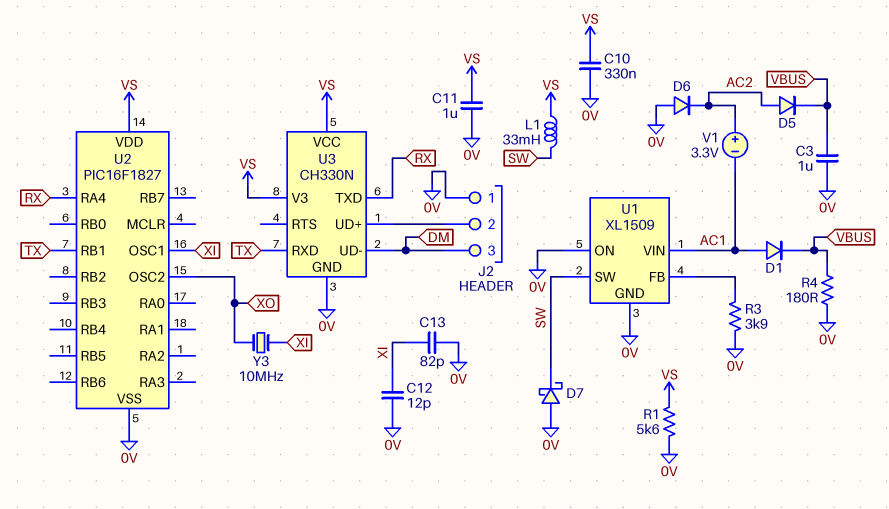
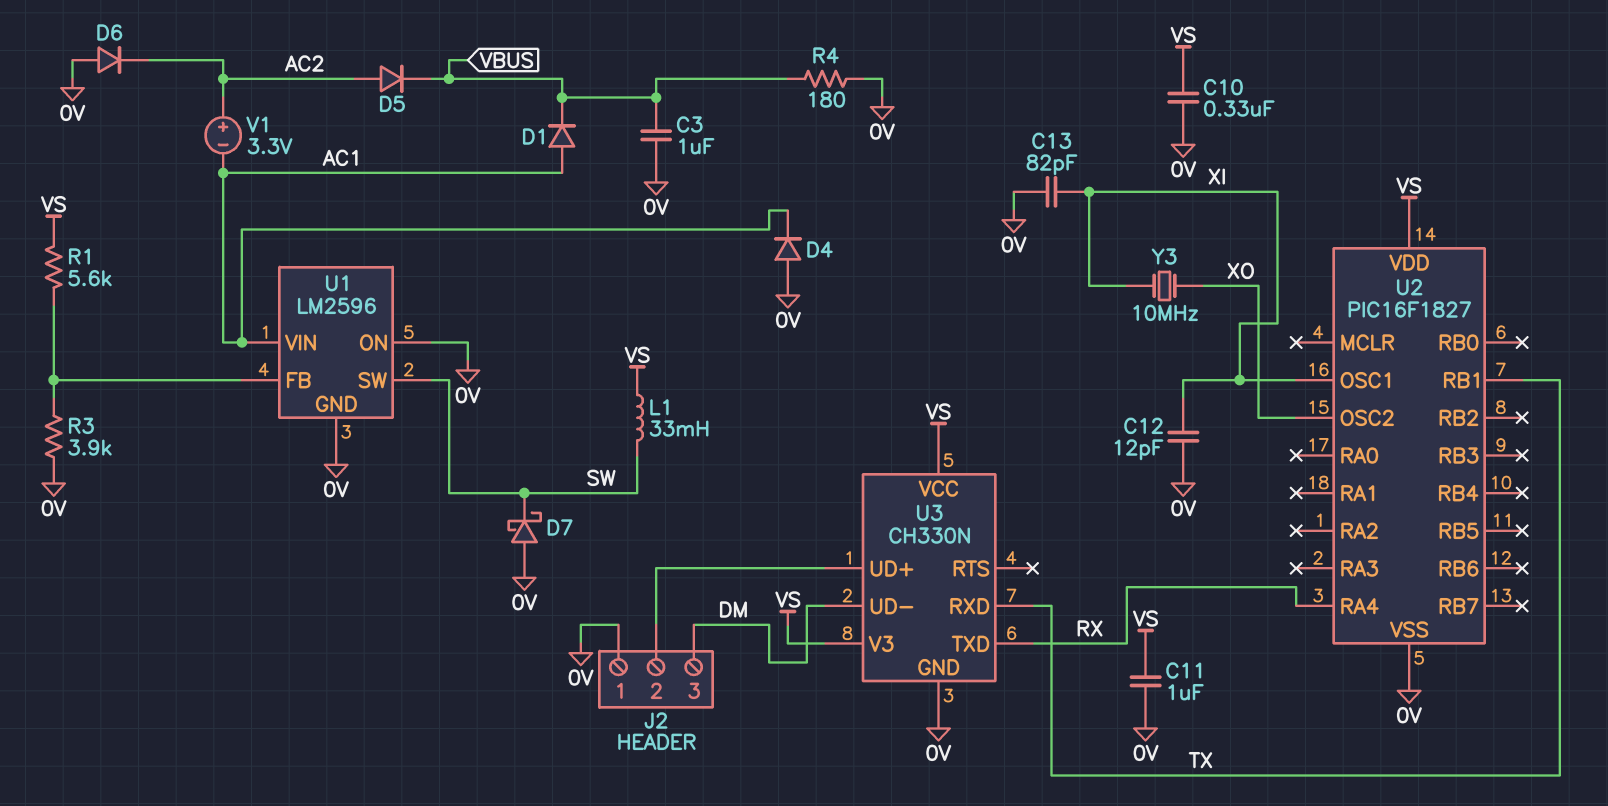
D4: none -> diode (A 0V, K AC1)
R1: 5.6k (0V, VS) -> 5.6k (U1/FB, VS)
U1: XL1509 -> LM2596

